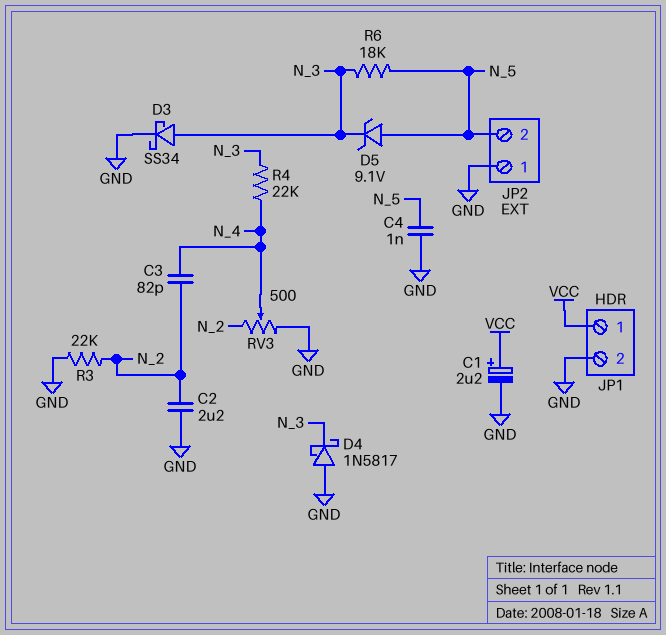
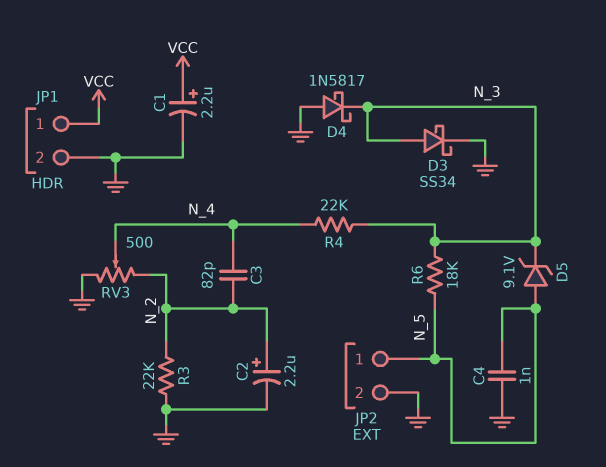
C2: 2.2uF (GND, N_2) -> 2.2uF (plus N_2, minus GND)
JP2 pin 1: GND -> N_5
JP2 pin 2: N_5 -> GND

